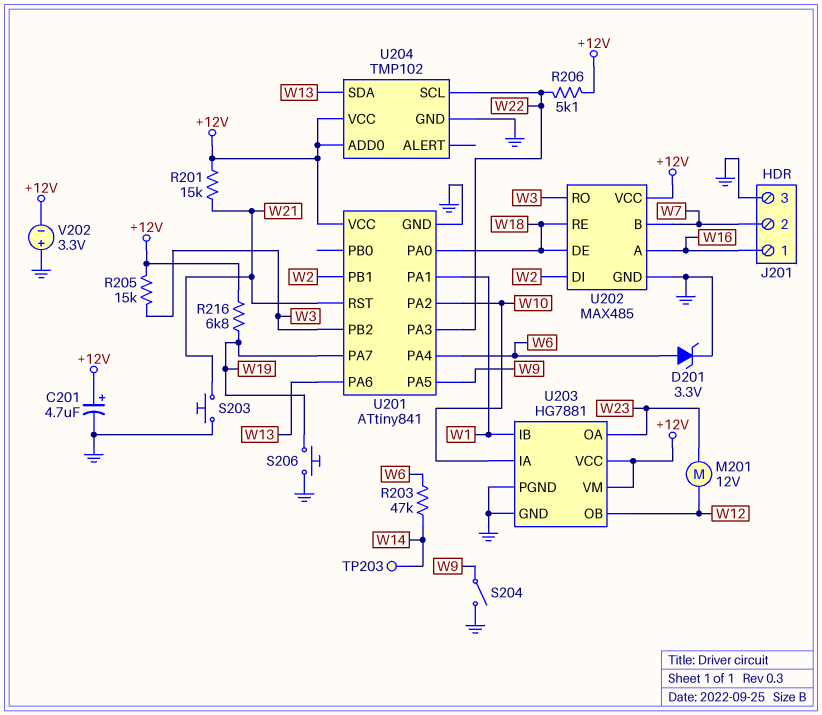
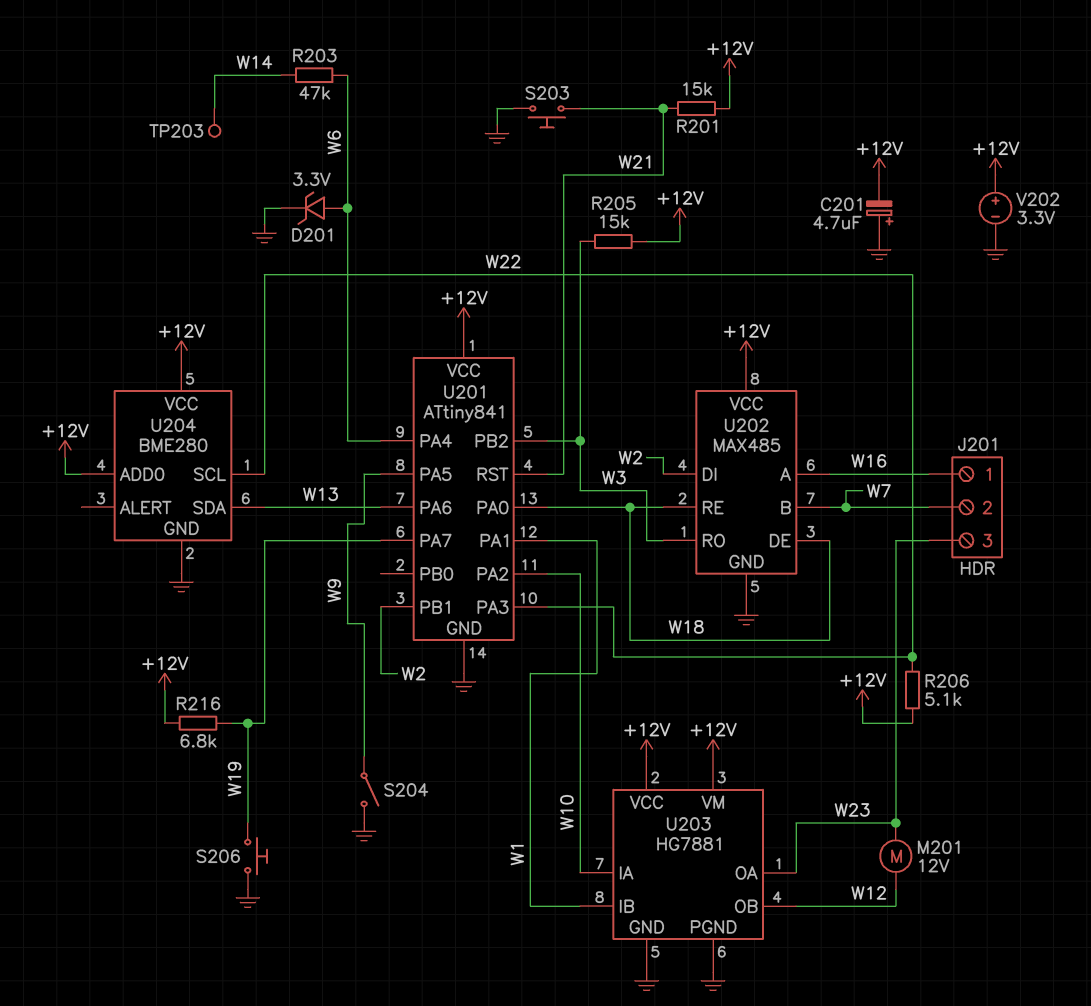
C201: 4.7uF (plus +12V, minus GND) -> 4.7uF (plus GND, minus +12V)
J201 pin 3: GND -> W23
U204: TMP102 -> BME280
V202: 3.3V (plus GND, minus +12V) -> 3.3V (plus +12V, minus GND)

